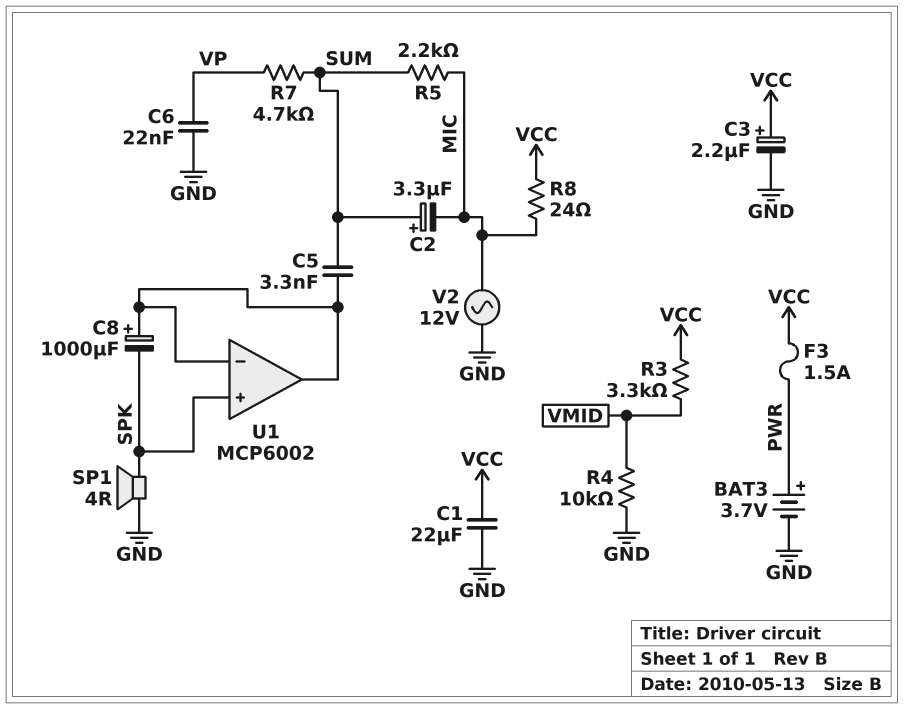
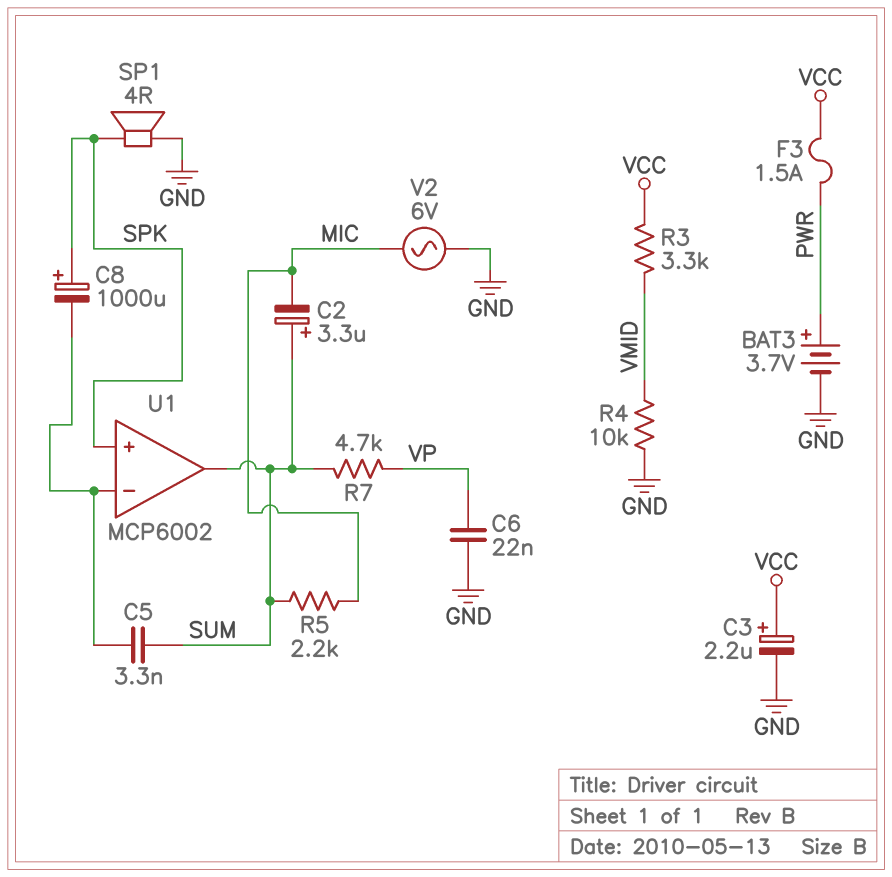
C1: 22uF (GND, VCC) -> none
C8: 1000uF (plus U1/in-, minus SPK) -> 1000uF (plus SPK, minus U1/in-)
R8: 24 (MIC, VCC) -> none
U1 pin out: U1/in- -> SUM
V2: AC 12V (GND, MIC) -> AC 6V (GND, MIC)

